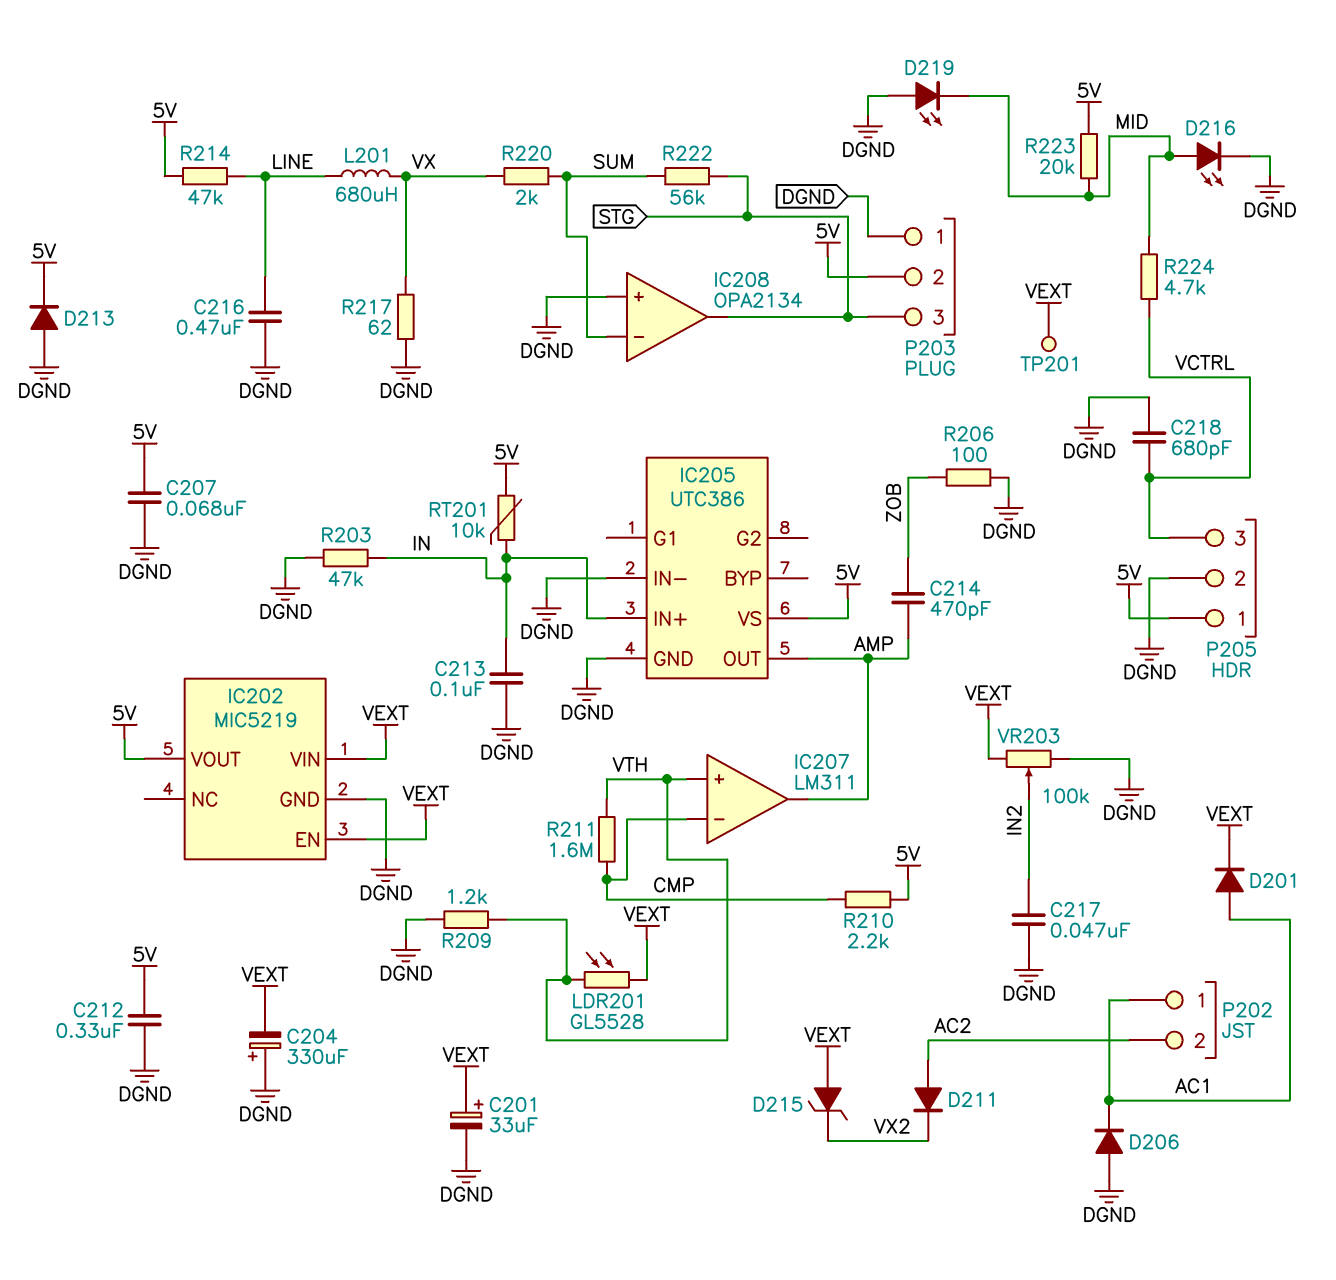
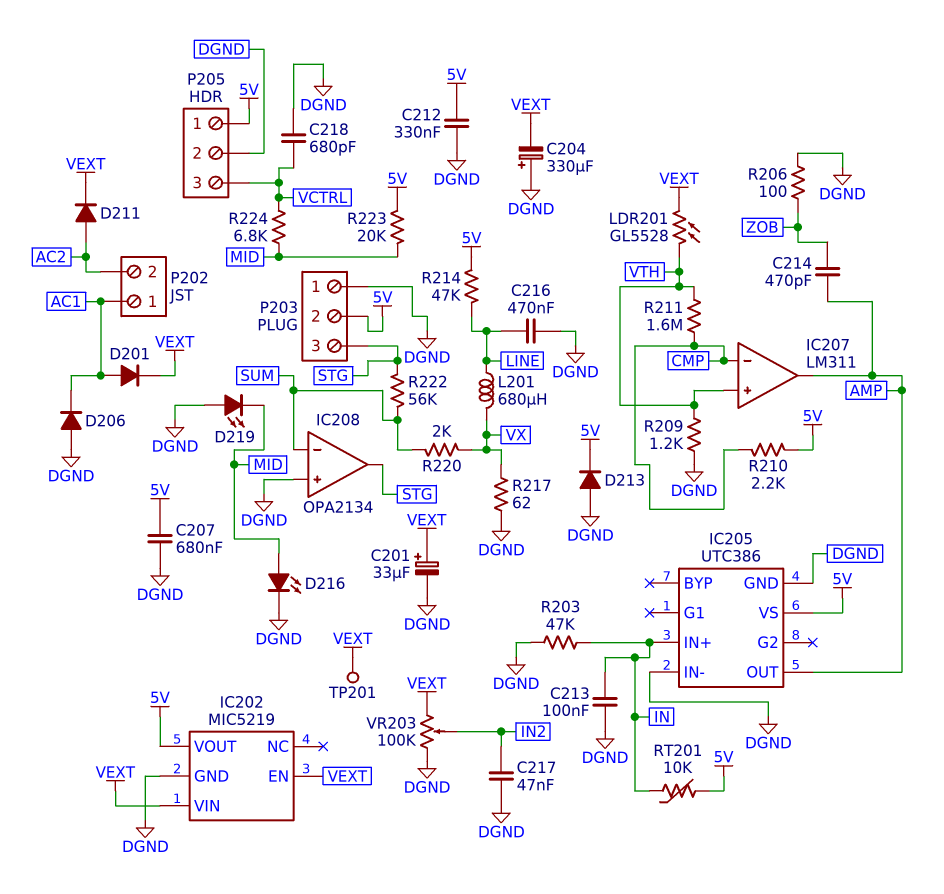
C207: 68nF (5V, DGND) -> 680nF (5V, DGND)
D211: diode (A AC2, K VX2) -> diode (A AC2, K VEXT)
D215: zener (A VEXT, K VX2) -> none
R224: 4.7k (MID, VCTRL) -> 6.8k (MID, VCTRL)

